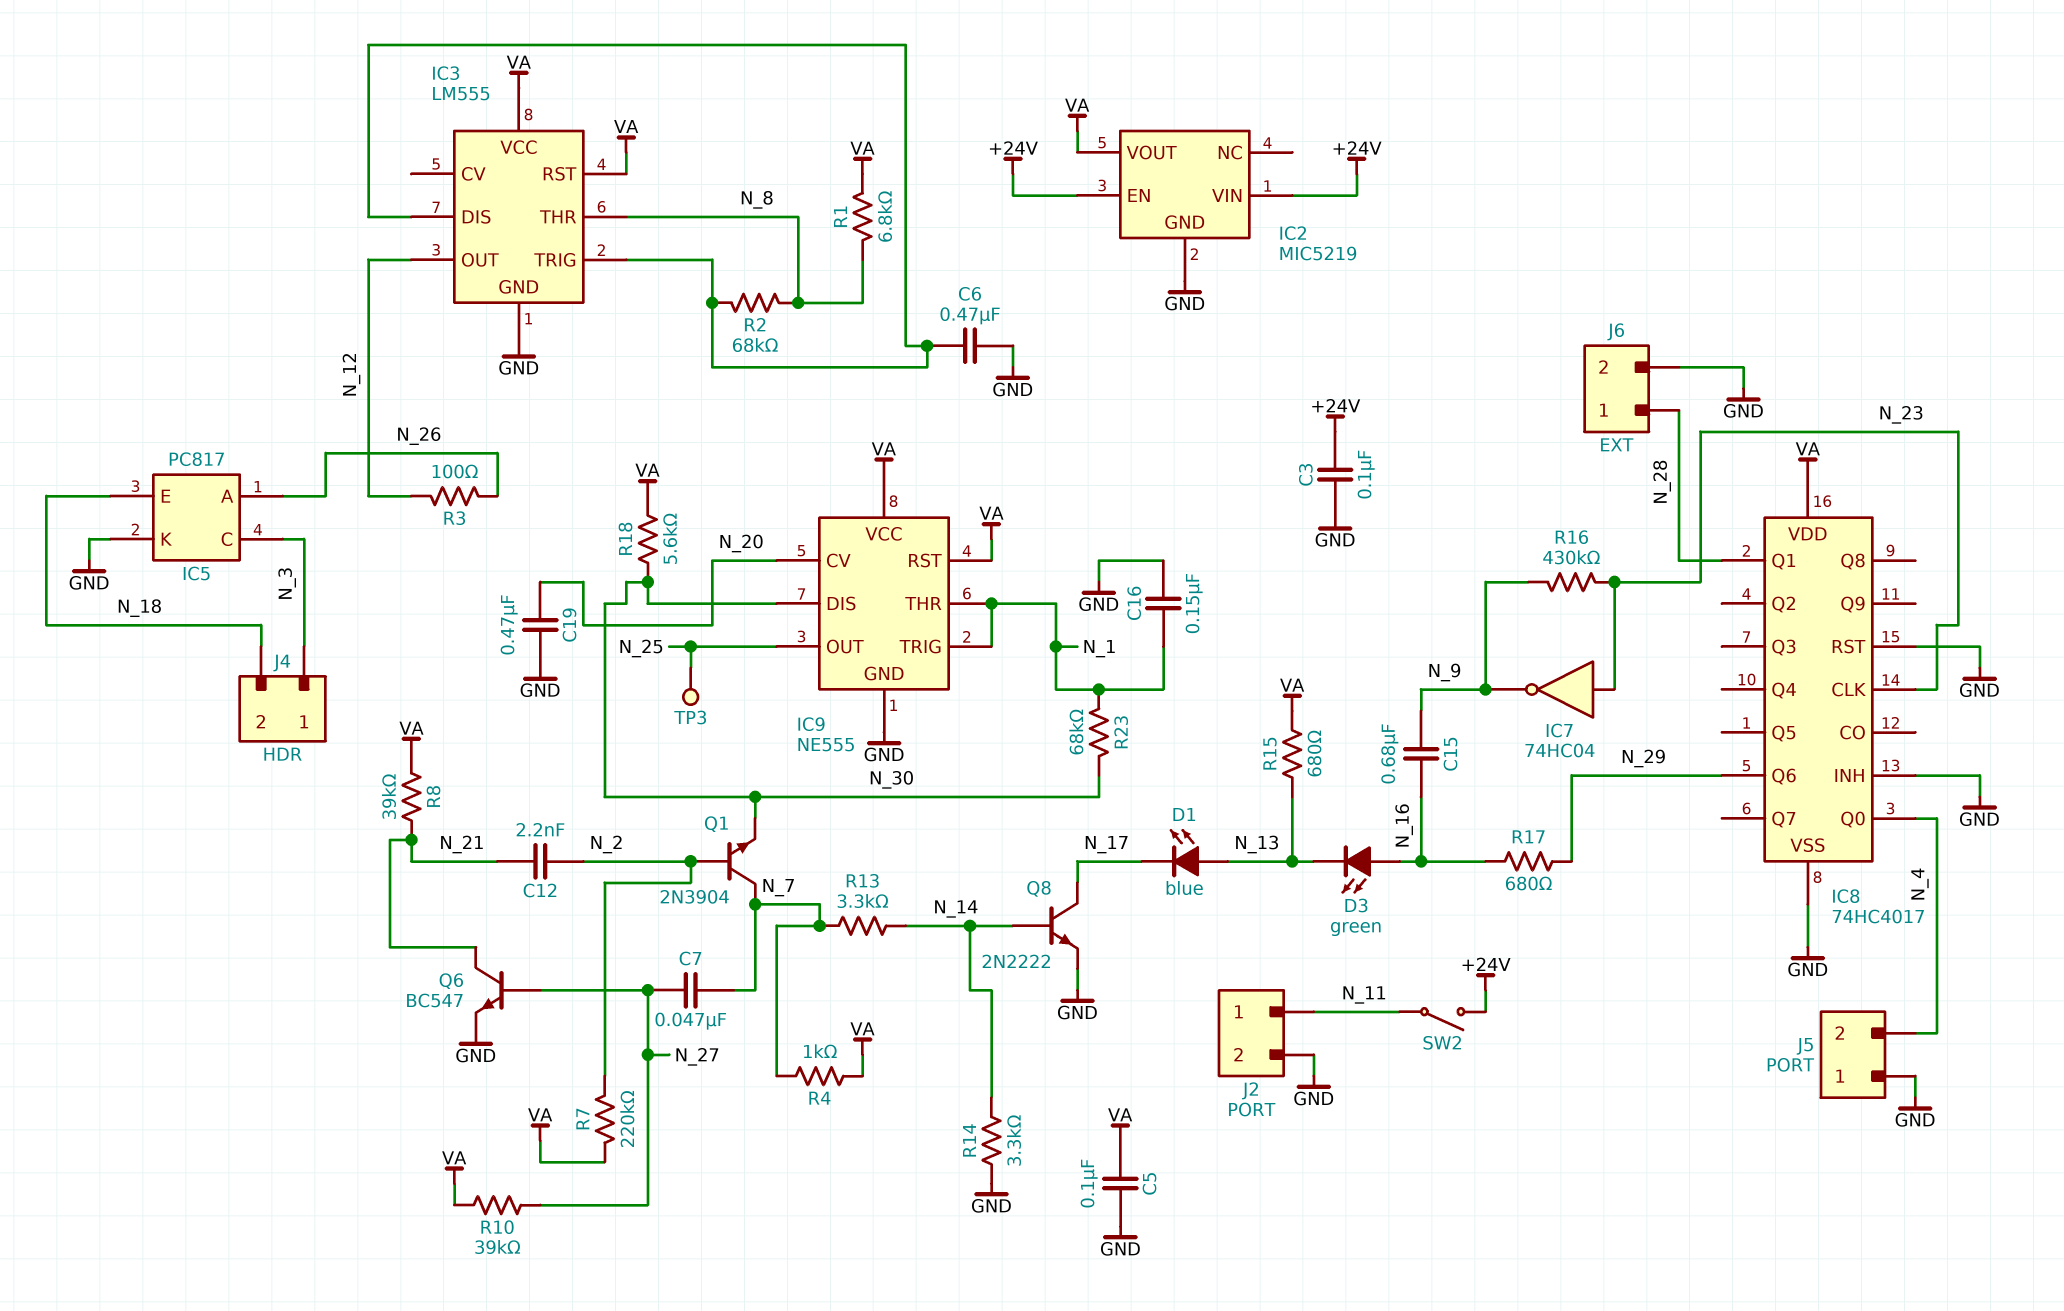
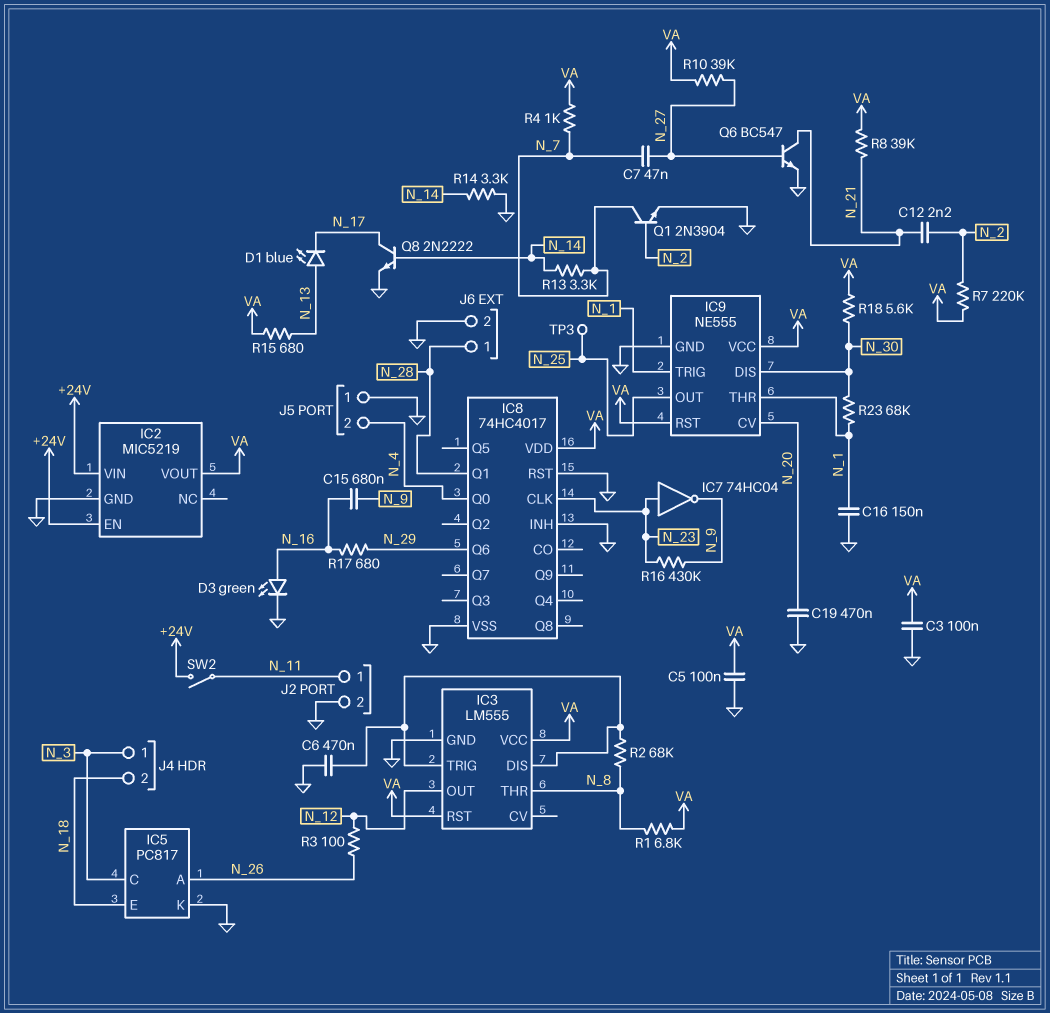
C3: 100nF (+24V, GND) -> 100nF (GND, VA)
D3: LED green (A N_16, K N_13) -> LED green (A N_16, K GND)
Q1: NPN 2N3904 (B N_2, C N_7, E N_30) -> NPN 2N3904 (B N_2, C N_7, E GND)

